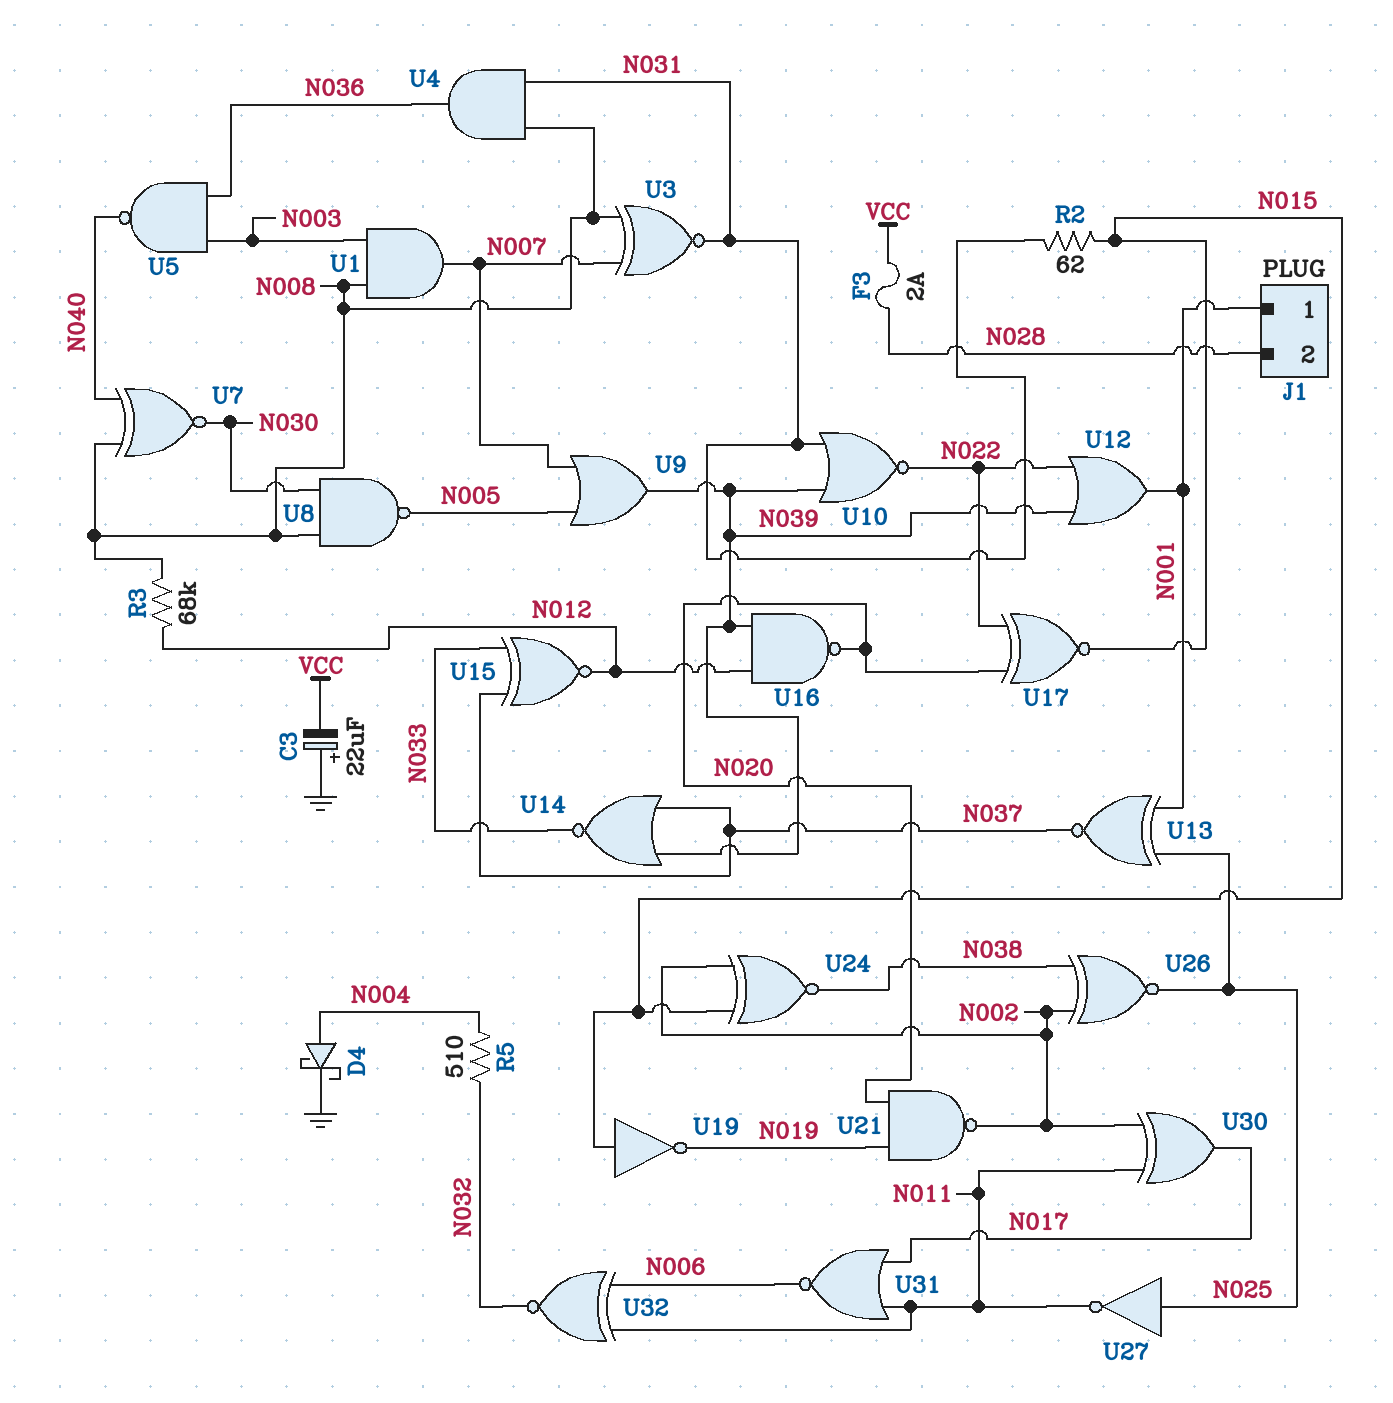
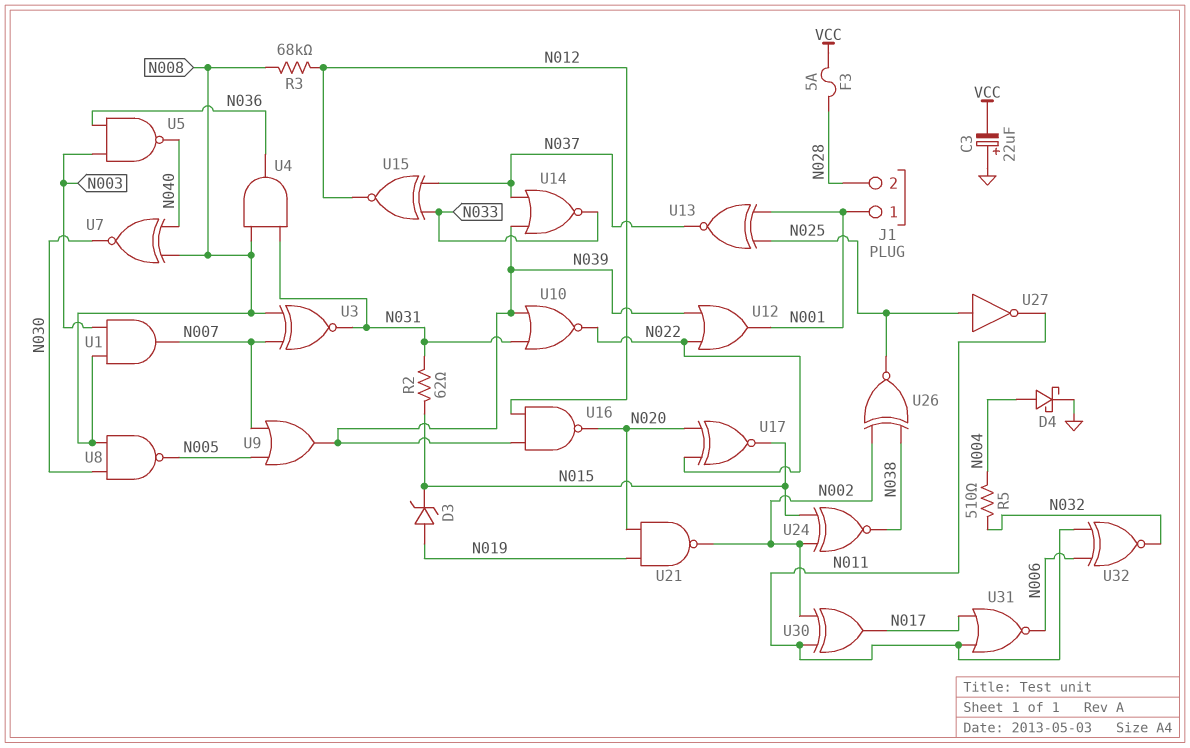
D3: none -> zener (A N019, K N015)
F3: 2A (N028, VCC) -> 5A (N028, VCC)
U19: NOT (in N015, out N019) -> none

